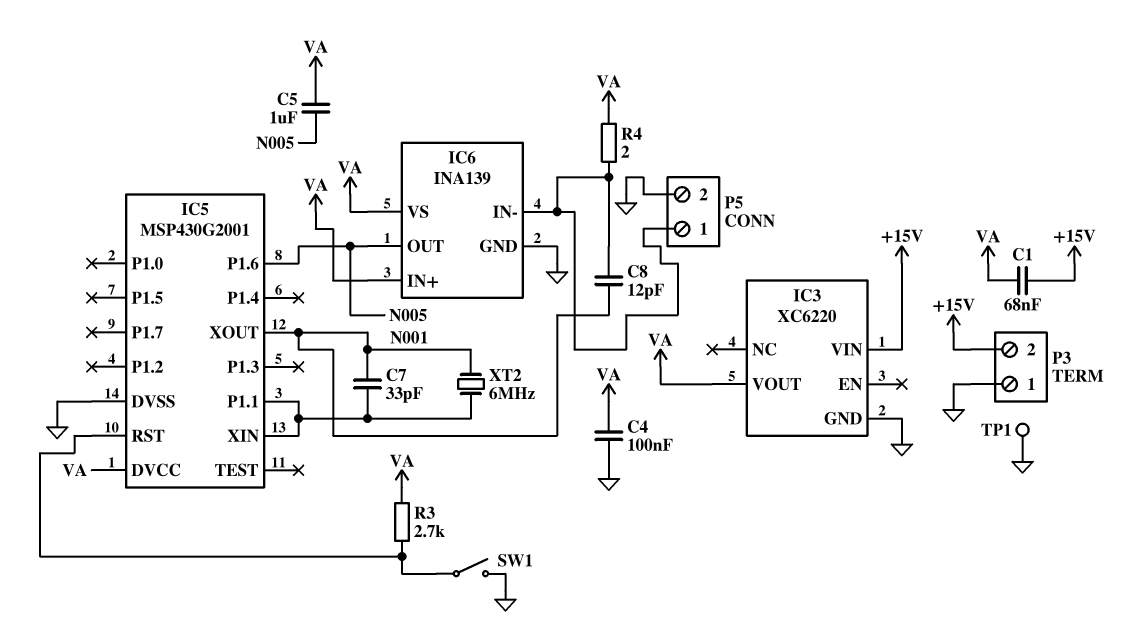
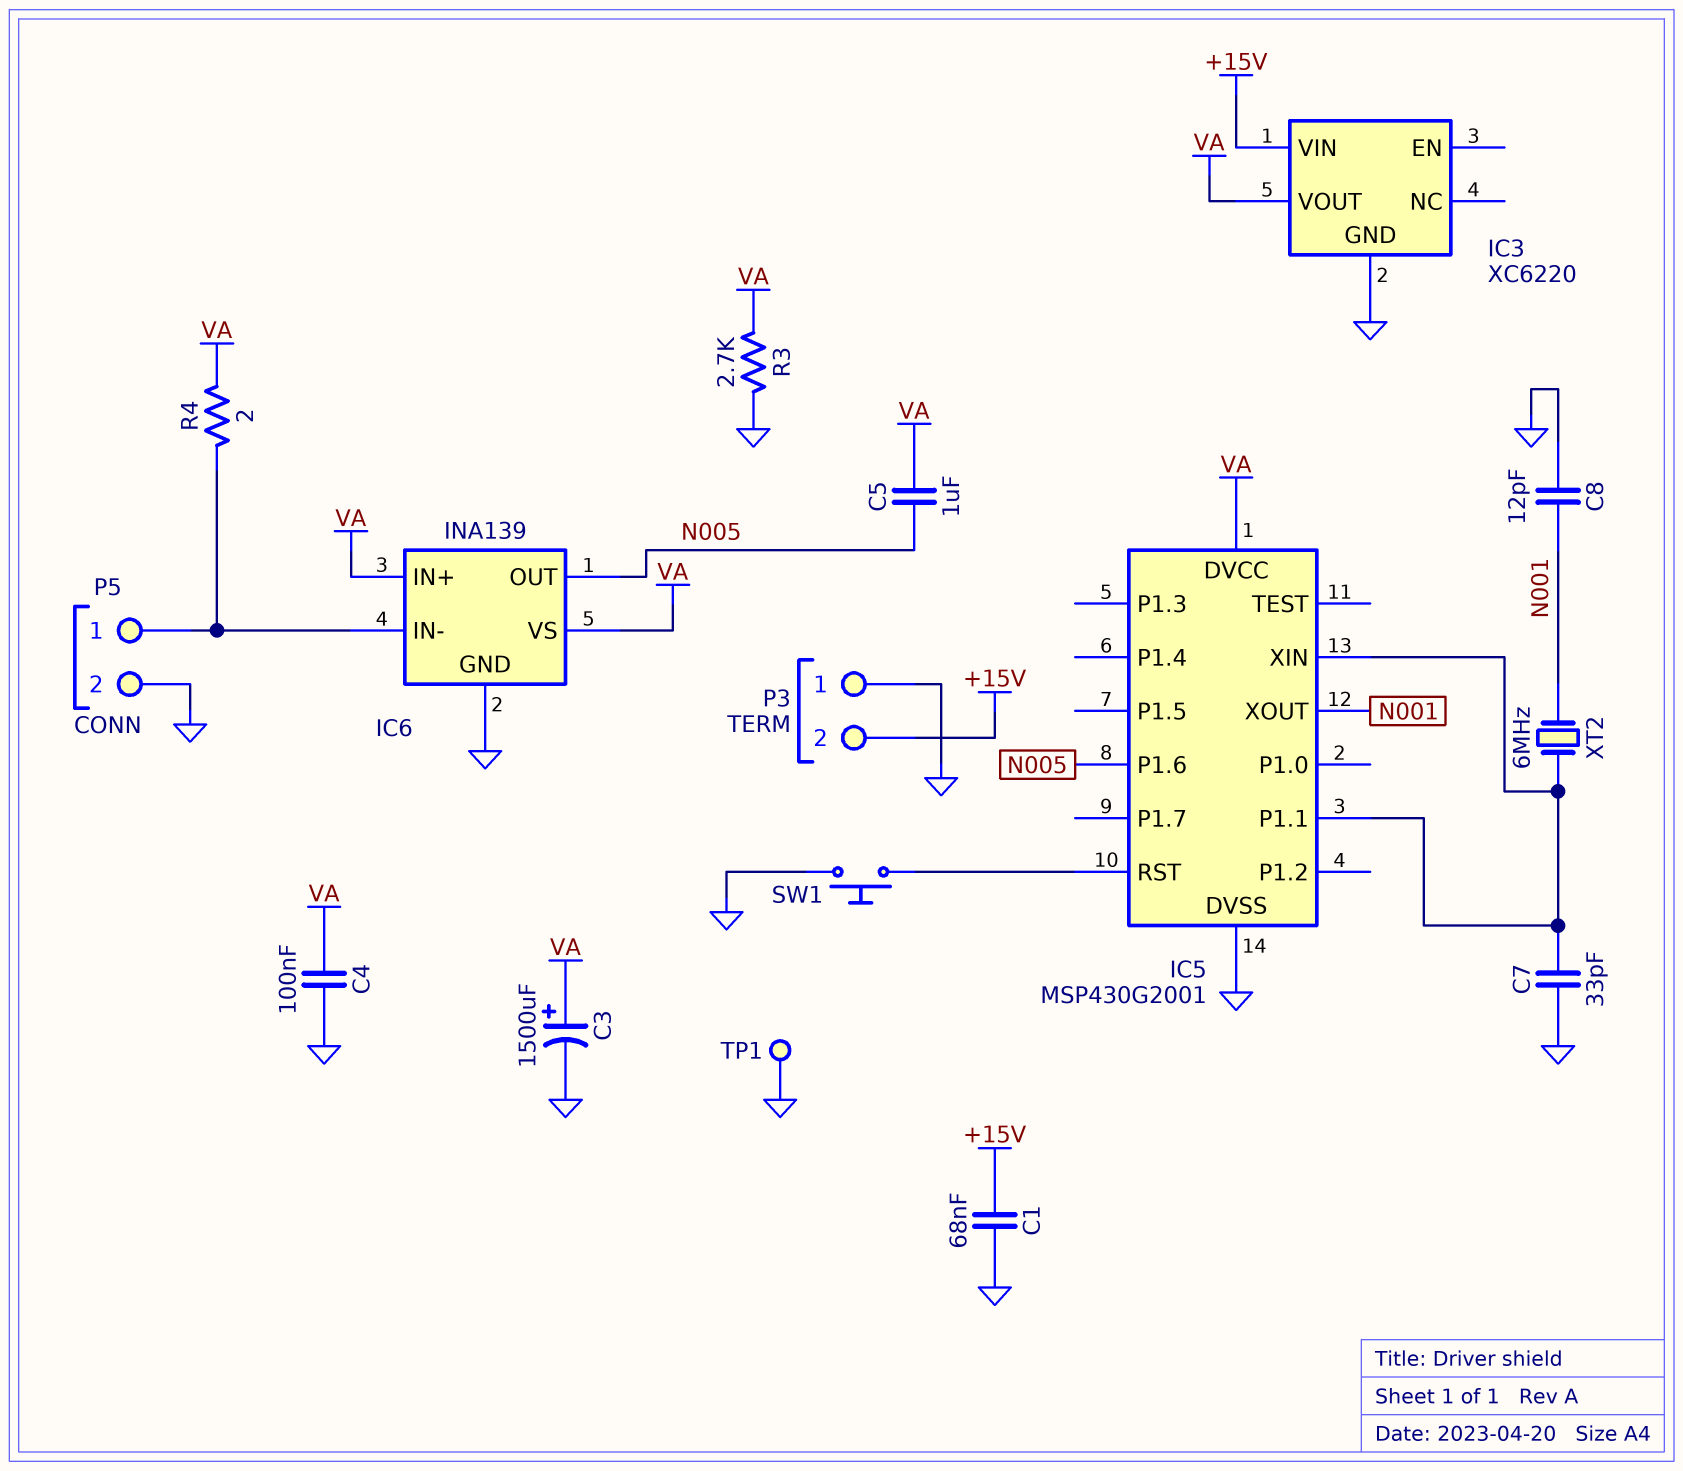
C1: 68nF (+15V, VA) -> 68nF (+15V, GND)
C3: none -> 1500uF (plus VA, minus GND)
C7: 33pF (IC5/P1.1, N001) -> 33pF (GND, IC5/P1.1)
C8: 12pF (IC6/IN-, N001) -> 12pF (GND, N001)
R3: 2.7k (IC5/RST, VA) -> 2.7k (GND, VA)
SW1: switch (GND, IC5/RST) -> button (GND, IC5/RST)

